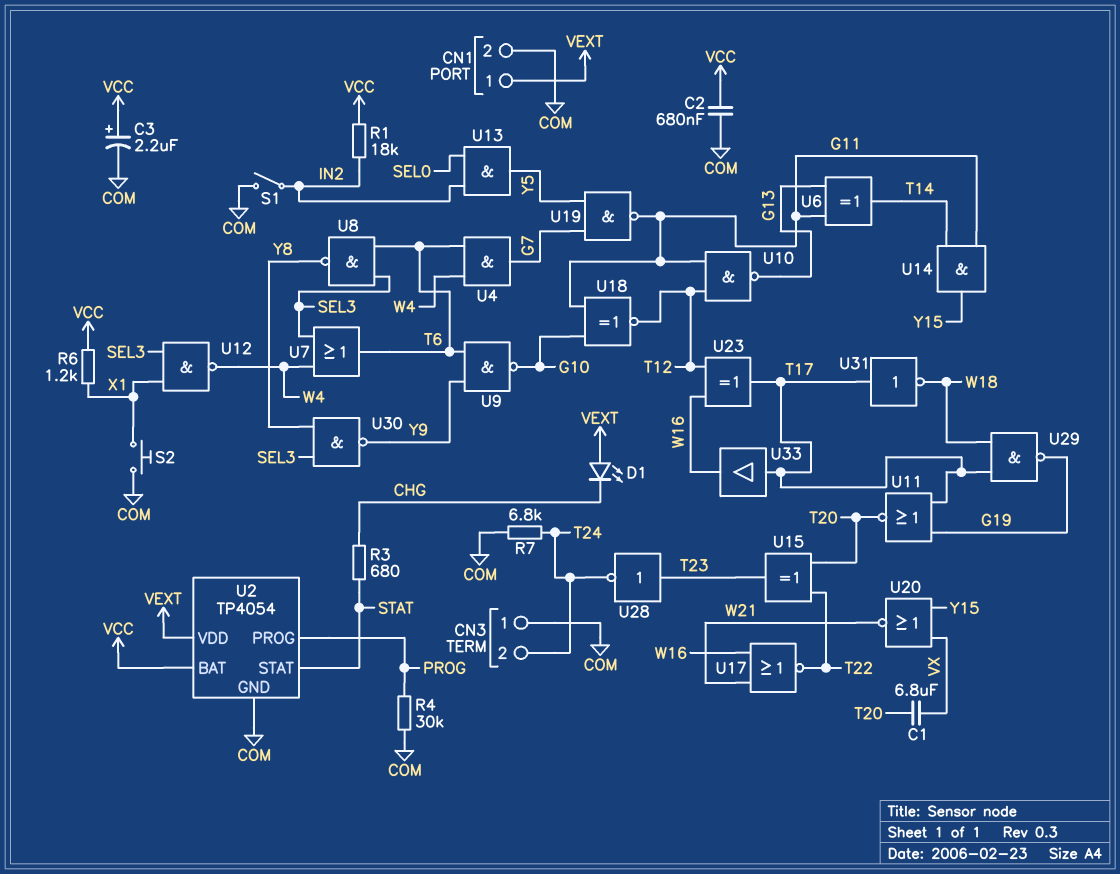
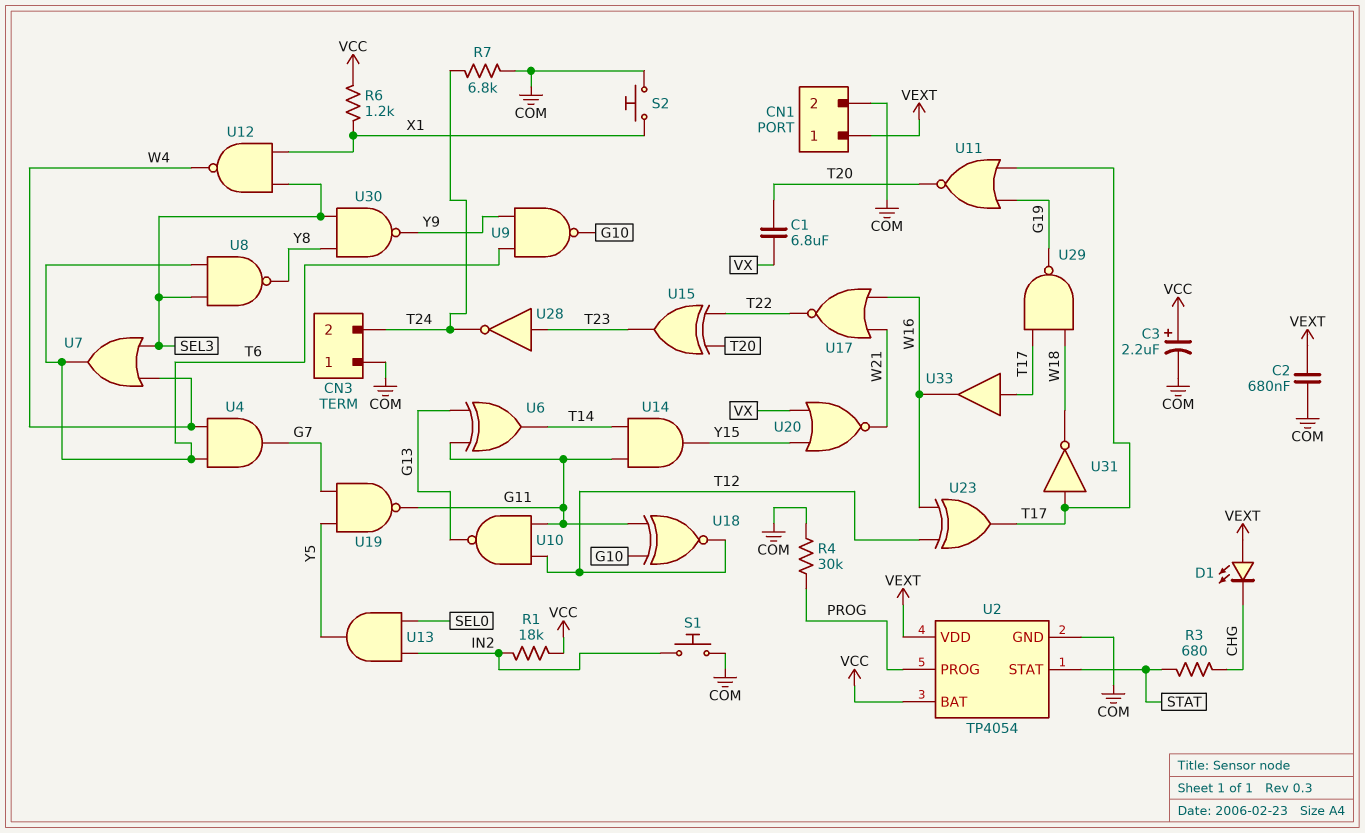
C2: 680nF (COM, VCC) -> 680nF (COM, VEXT)
S1: switch (COM, IN2) -> button (COM, IN2)

